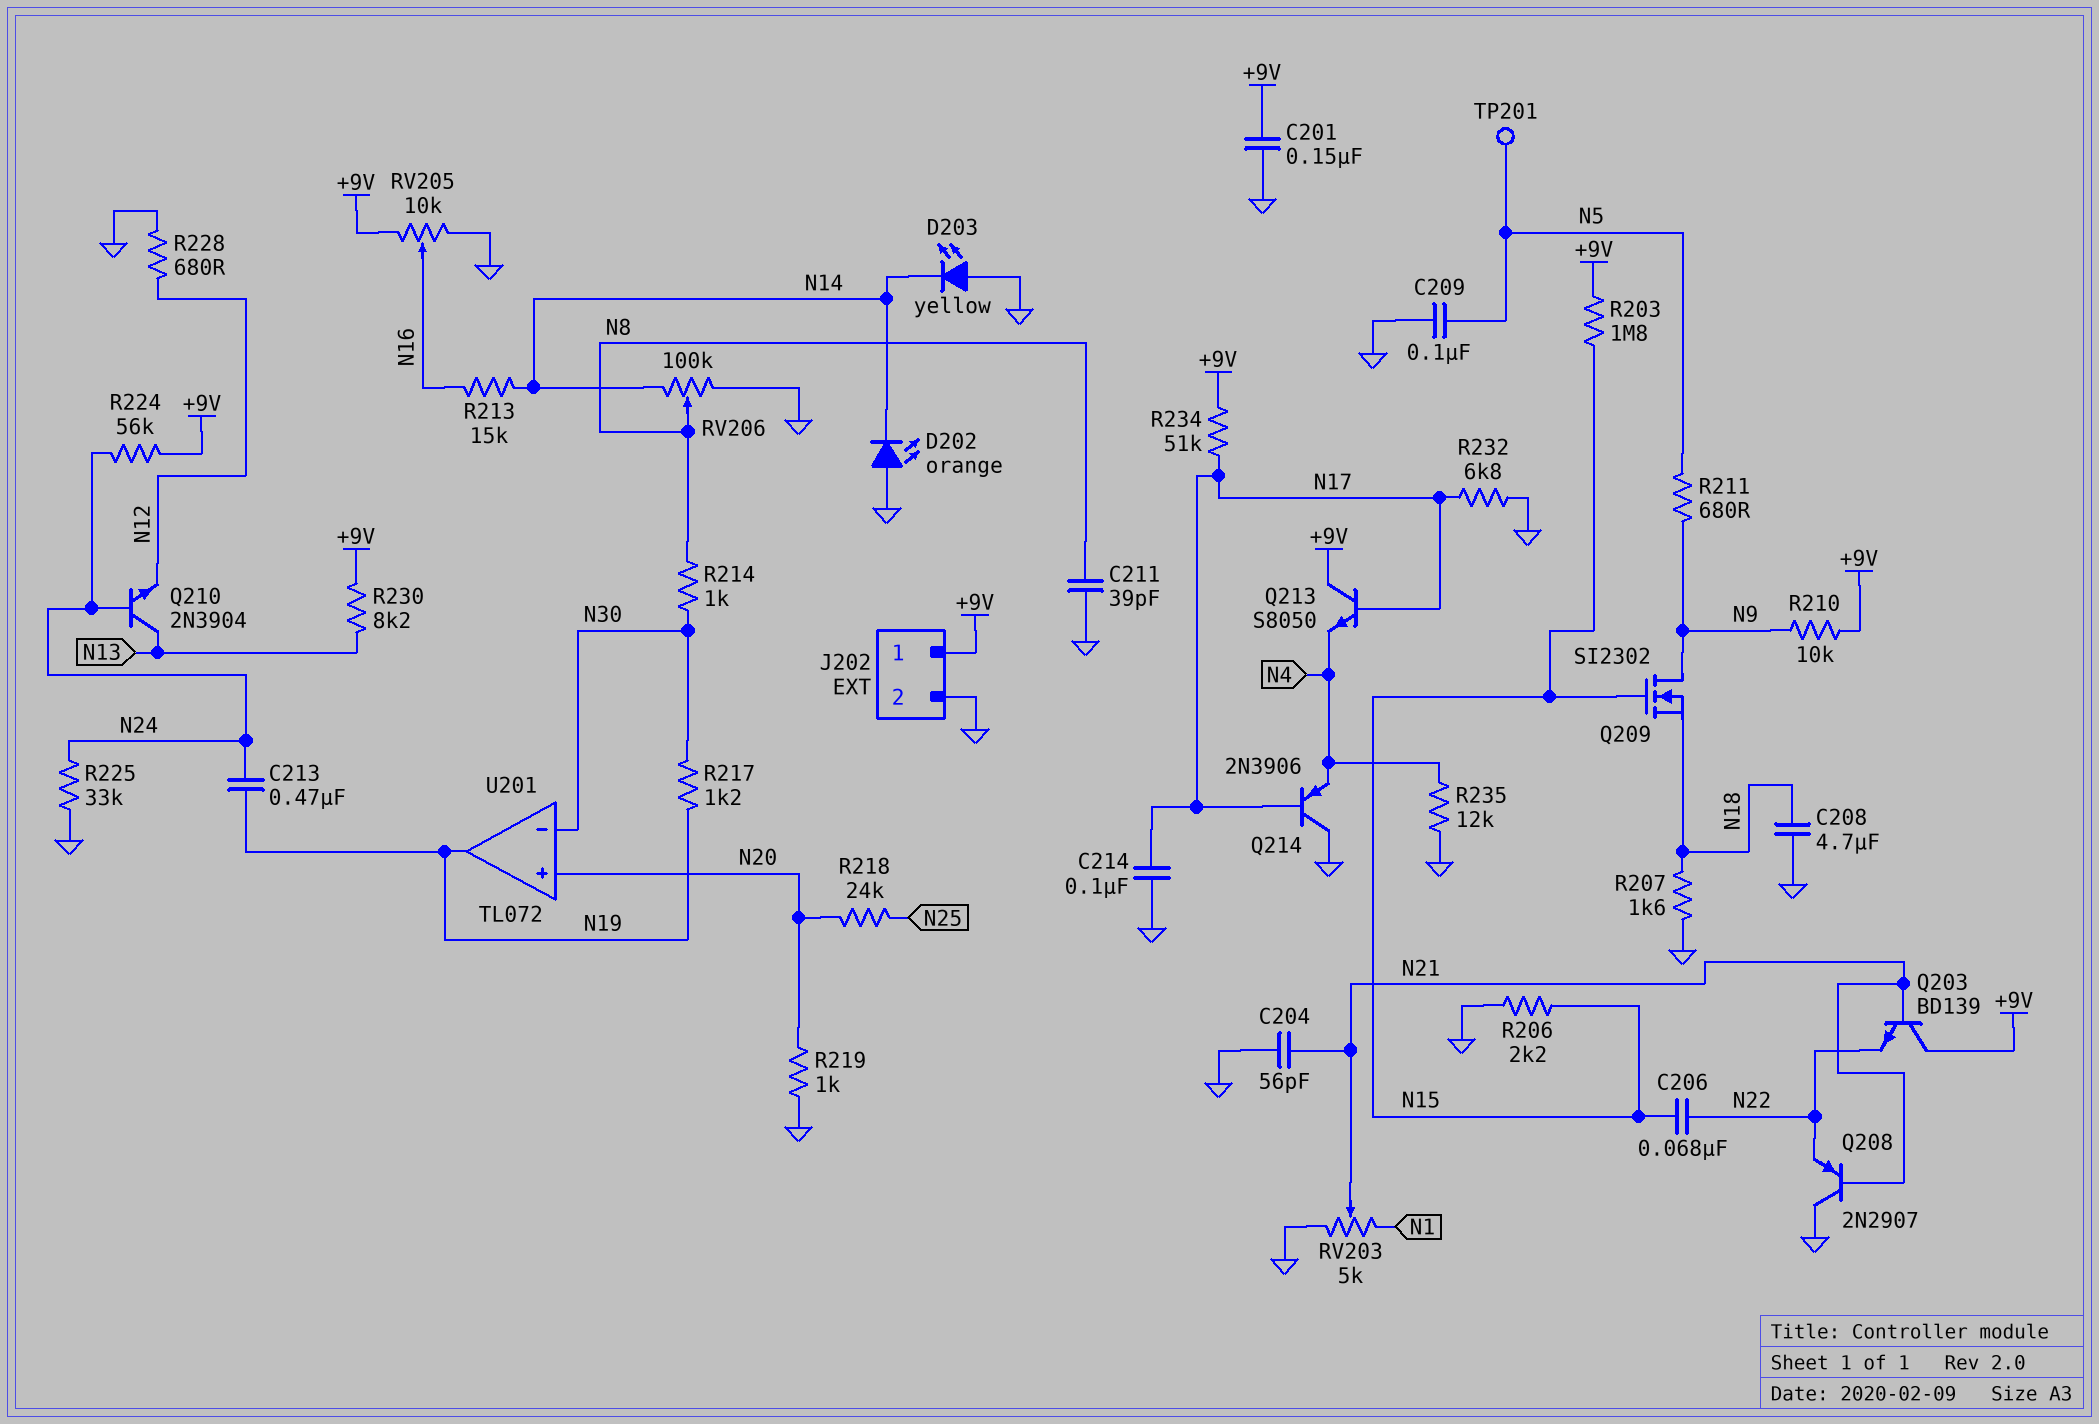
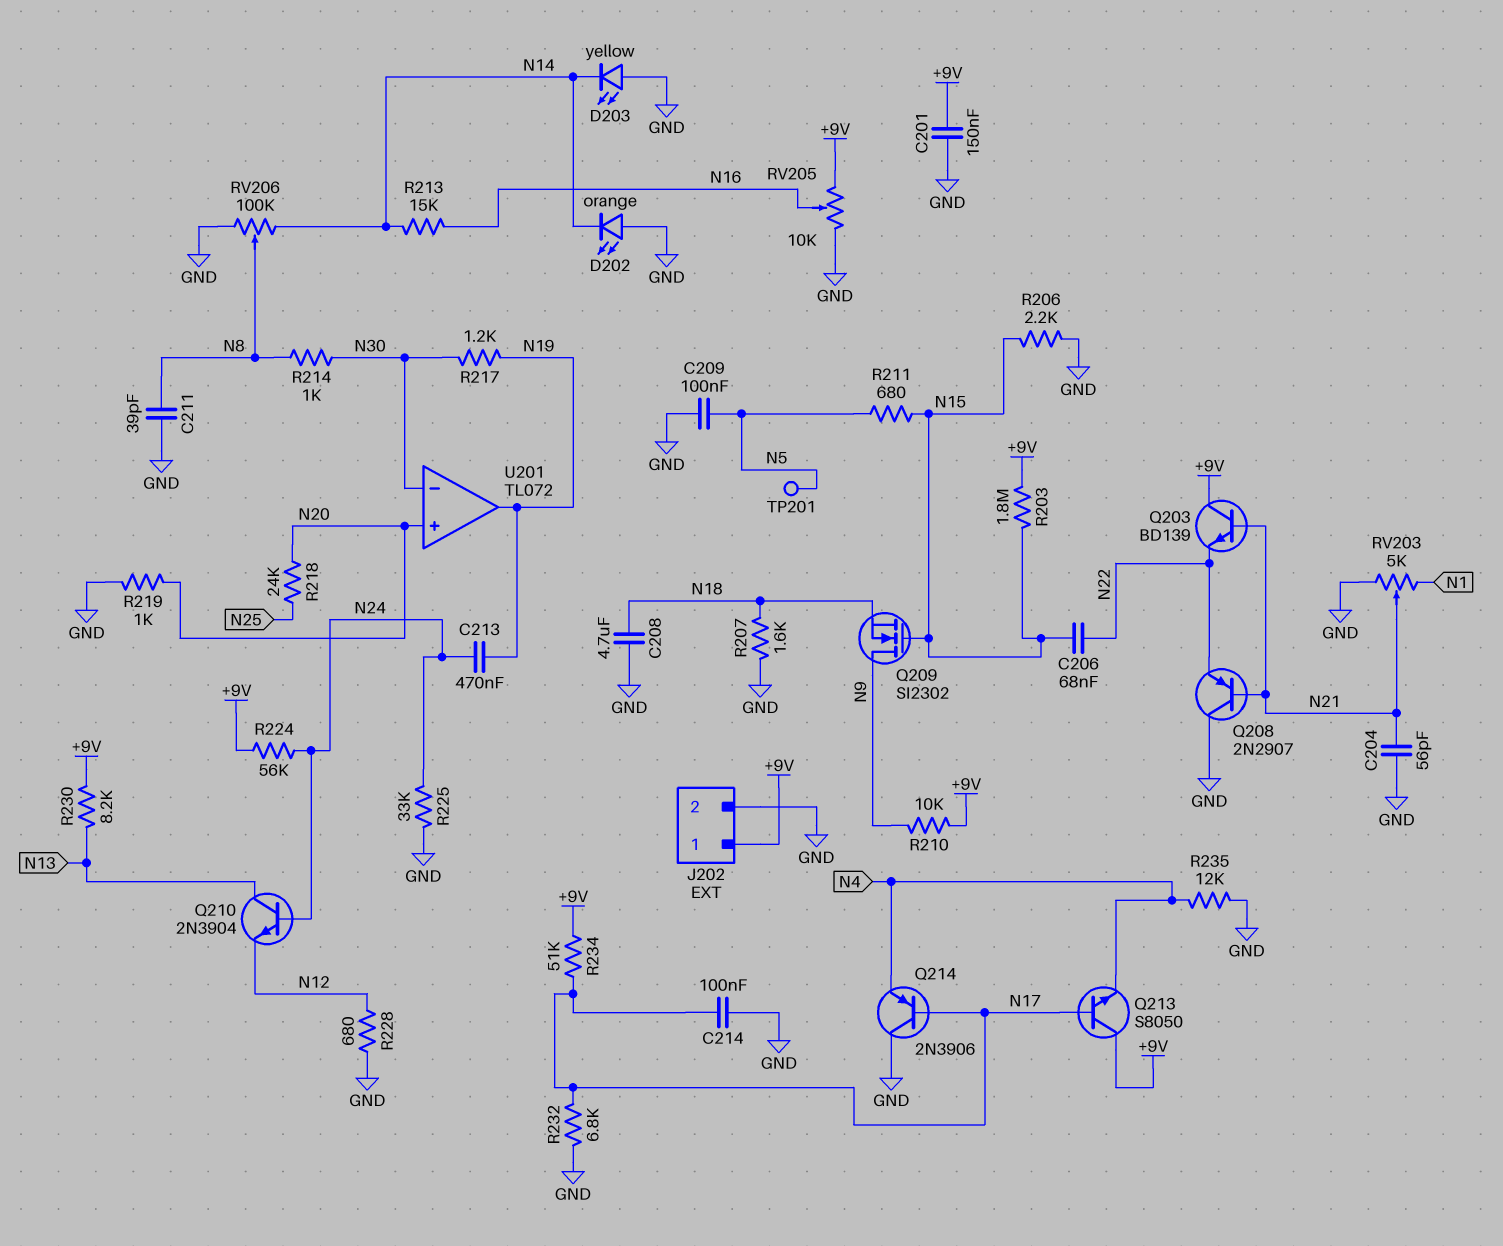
R211: 680 (N5, N9) -> 680 (N5, N15)

